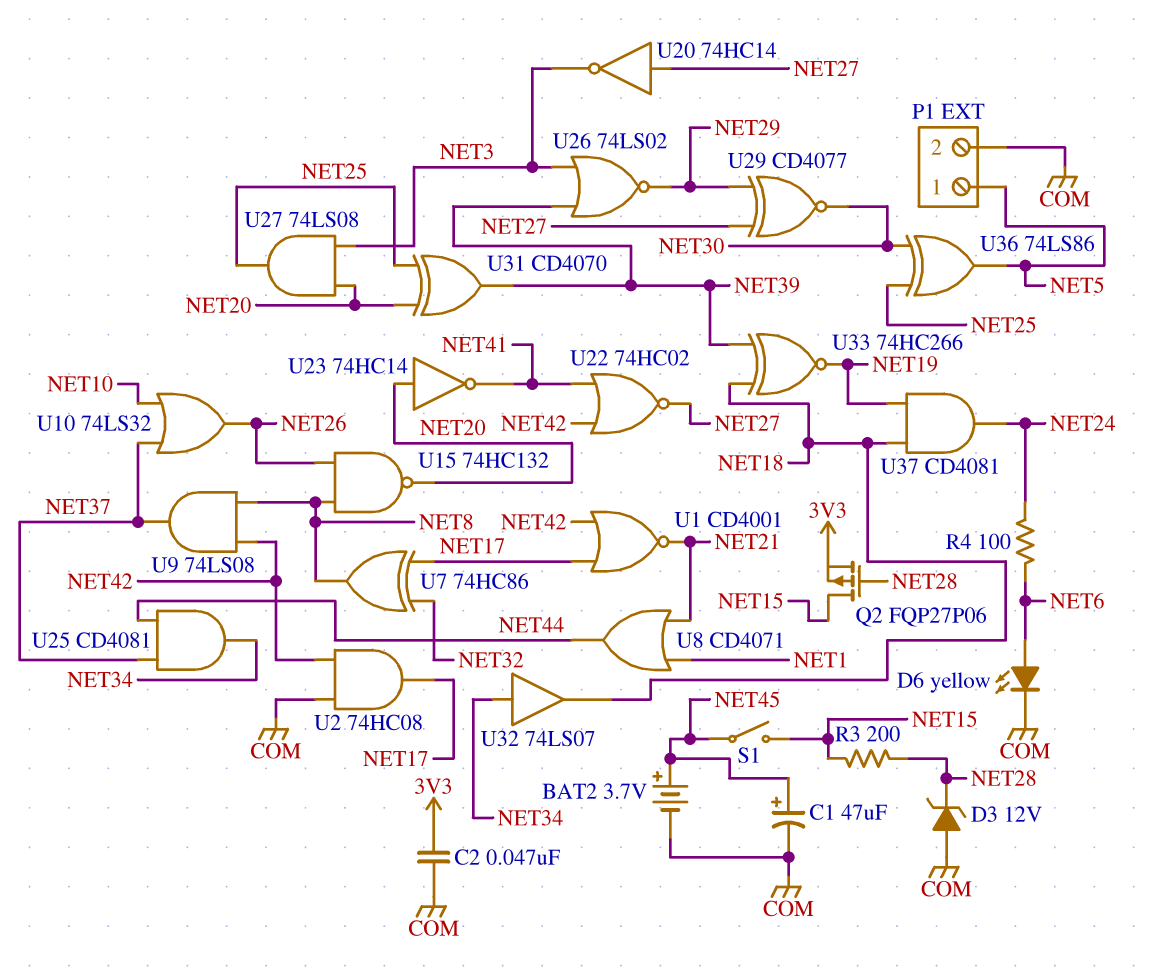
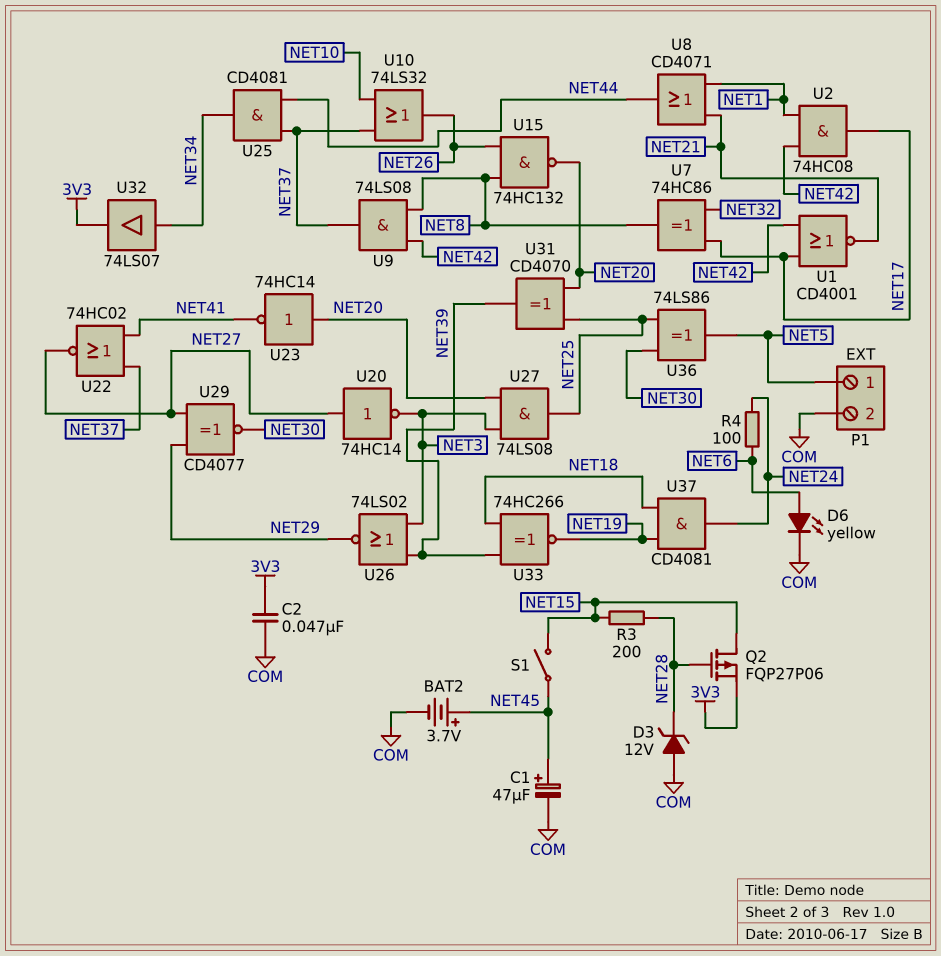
U2: AND 74HC08 (in COM, in NET42, out NET17) -> AND 74HC08 (in NET1, in NET42, out NET17)
U22: NOR 74HC02 (in NET41, in NET42, out NET27) -> NOR 74HC02 (in NET37, in NET41, out NET27)
U32: buffer 74LS07 (in NET34, out NET18) -> buffer 74LS07 (in NET34, out 3V3)

